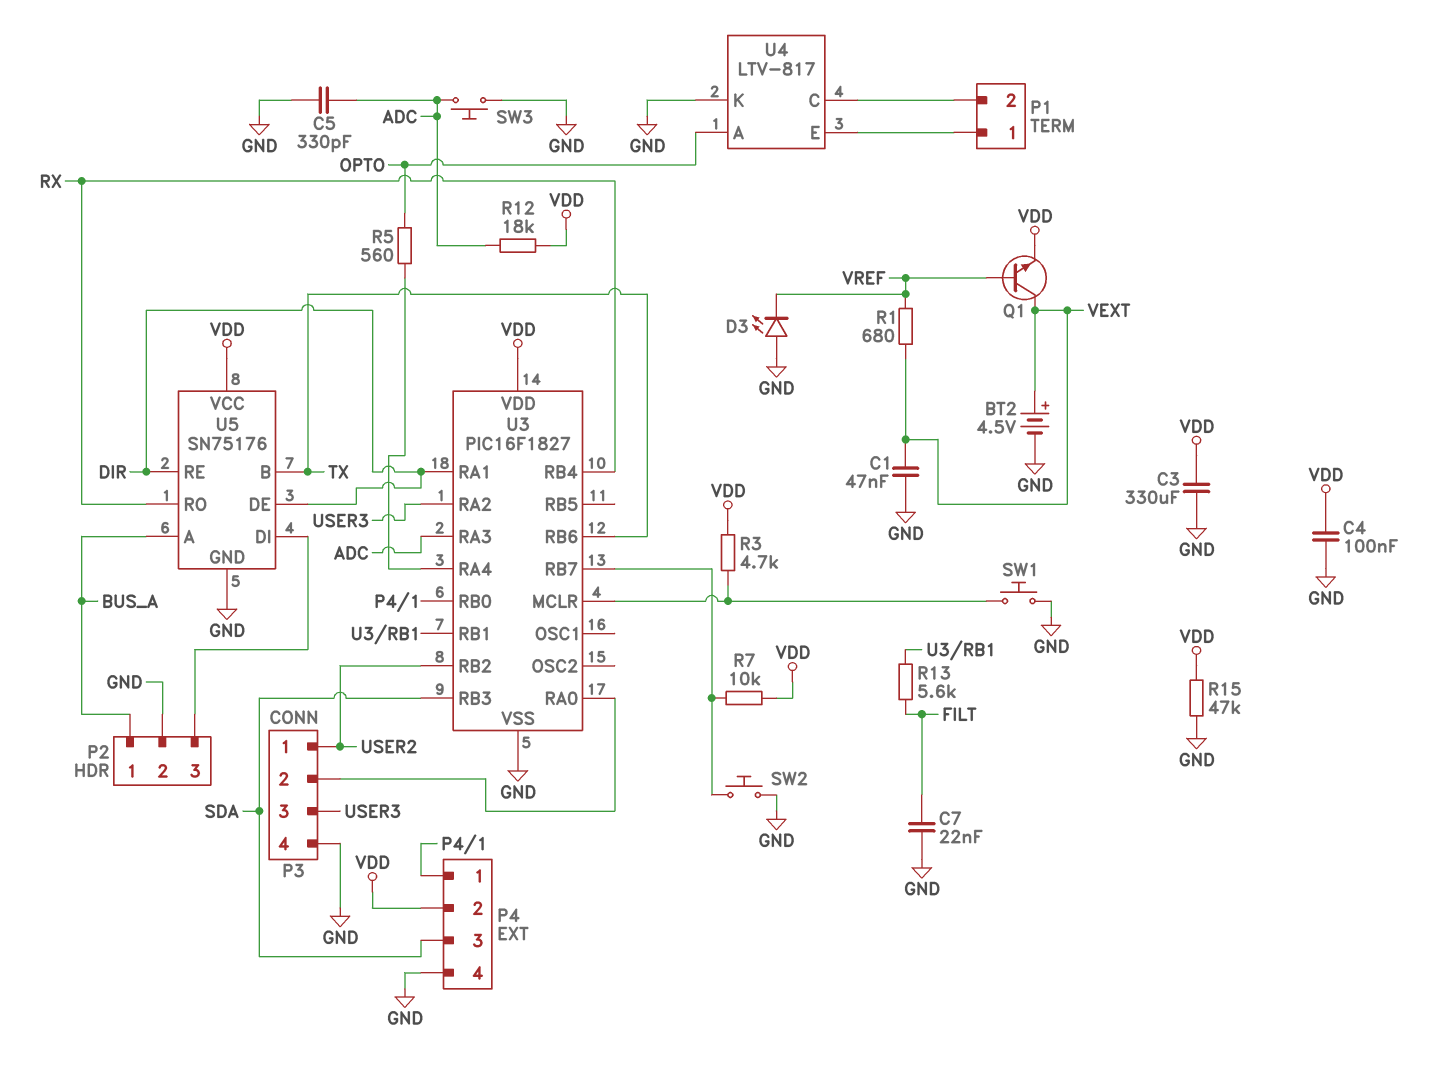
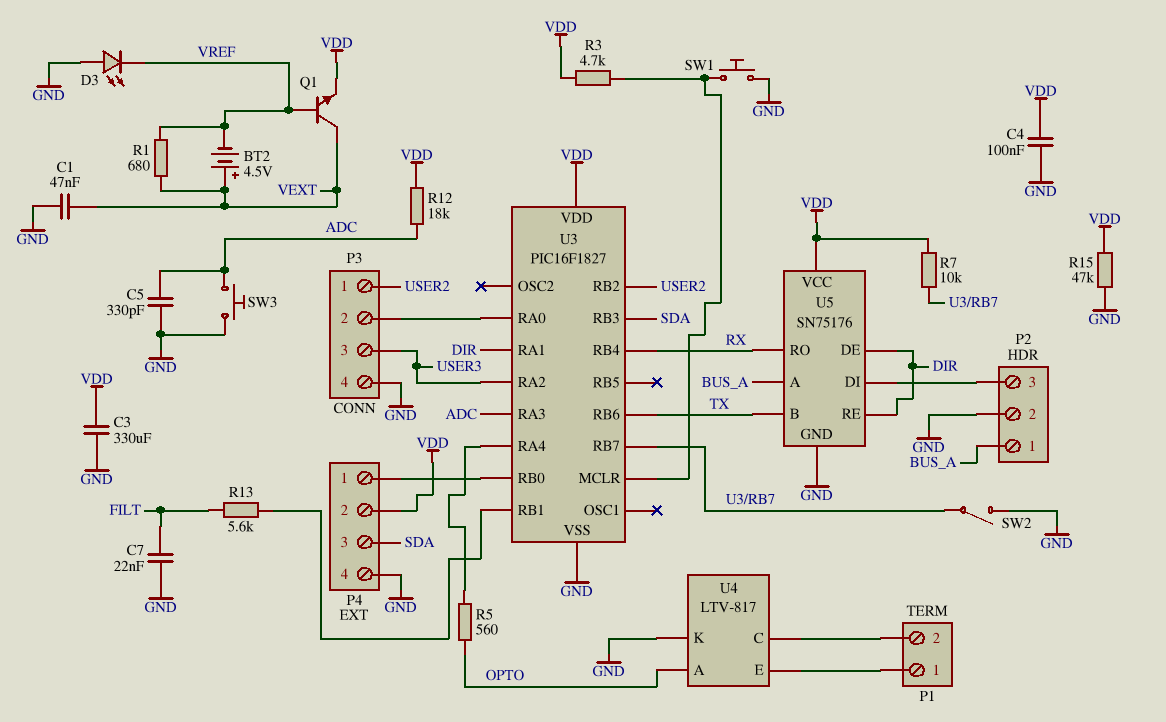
BT2: 4.5V (plus VEXT, minus GND) -> 4.5V (plus VEXT, minus VREF)
SW2: button (GND, U3/RB7) -> switch (GND, U3/RB7)

